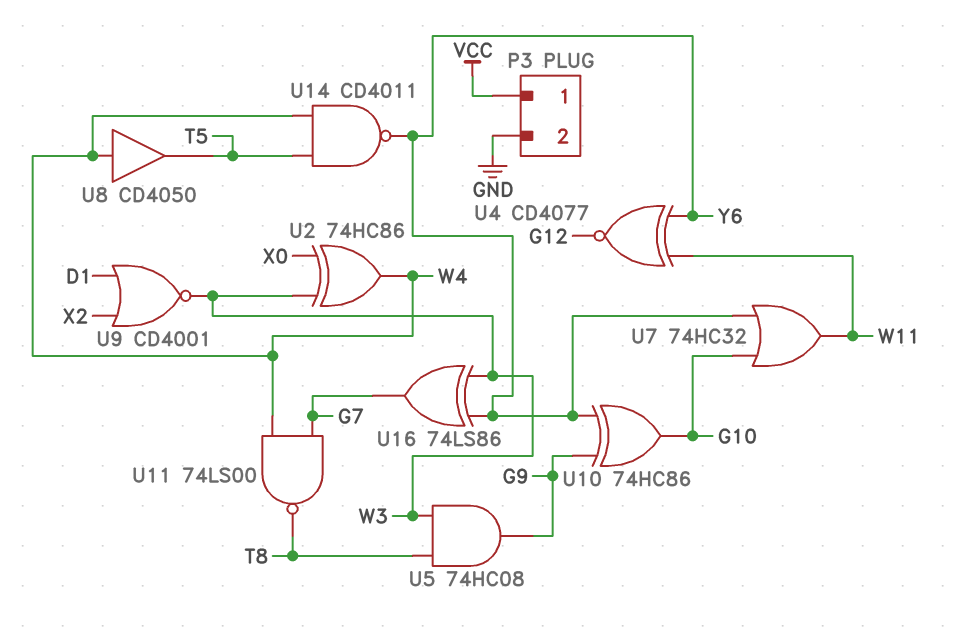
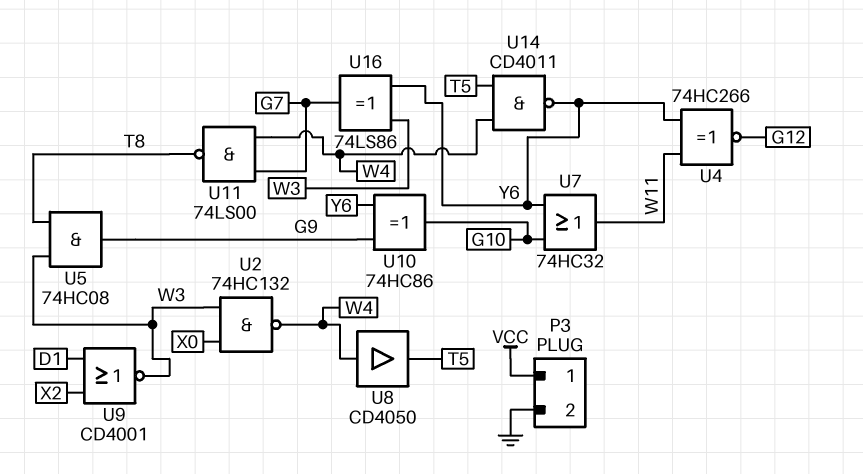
U2: XOR 74HC86 (in W3, in X0, out W4) -> NAND 74HC132 (in W3, in X0, out W4)
U4: XNOR CD4077 (in W11, in Y6, out G12) -> XNOR 74HC266 (in W11, in Y6, out G12)

